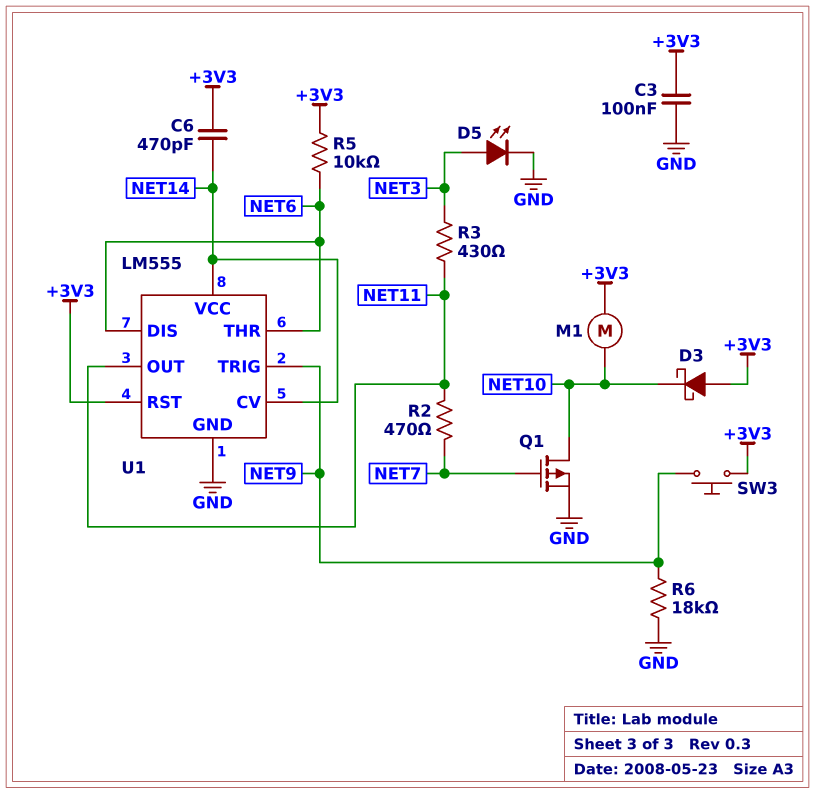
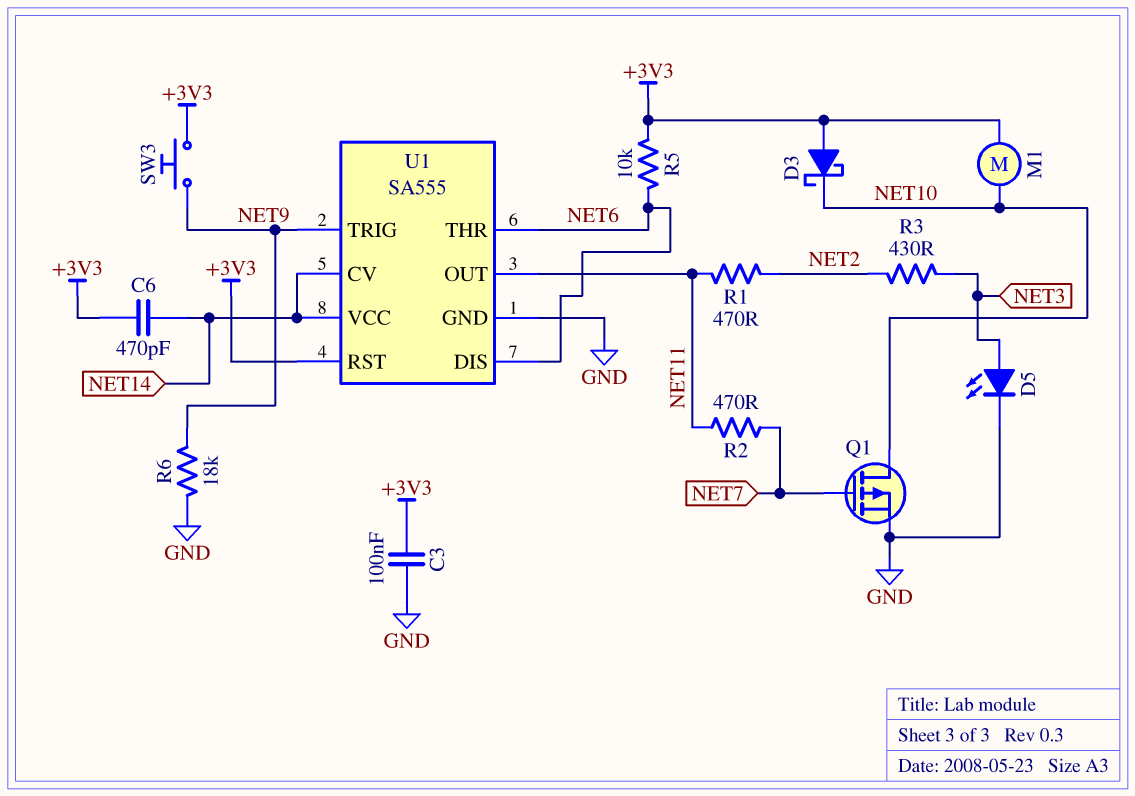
R1: none -> 470 (NET2, NET11)
R3: 430 (NET3, NET11) -> 430 (NET2, NET3)
U1: LM555 -> SA555

